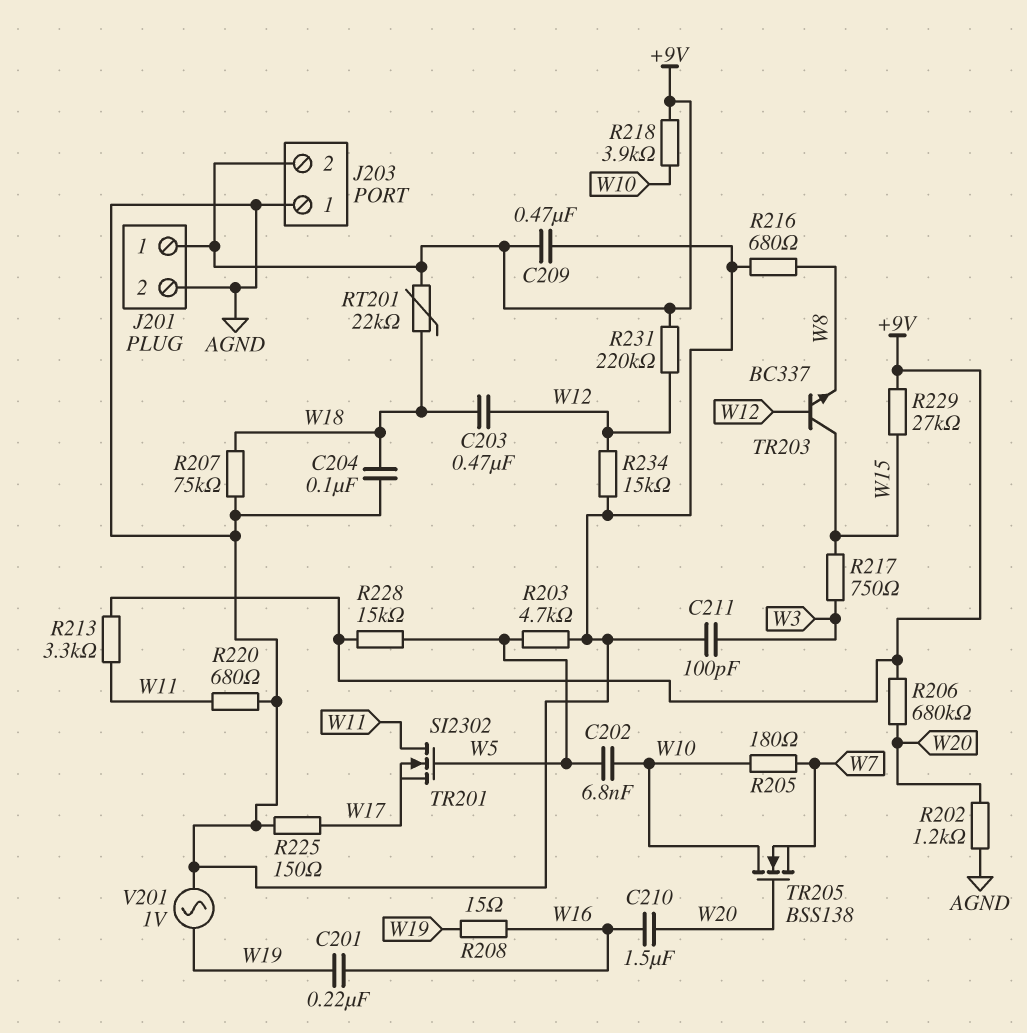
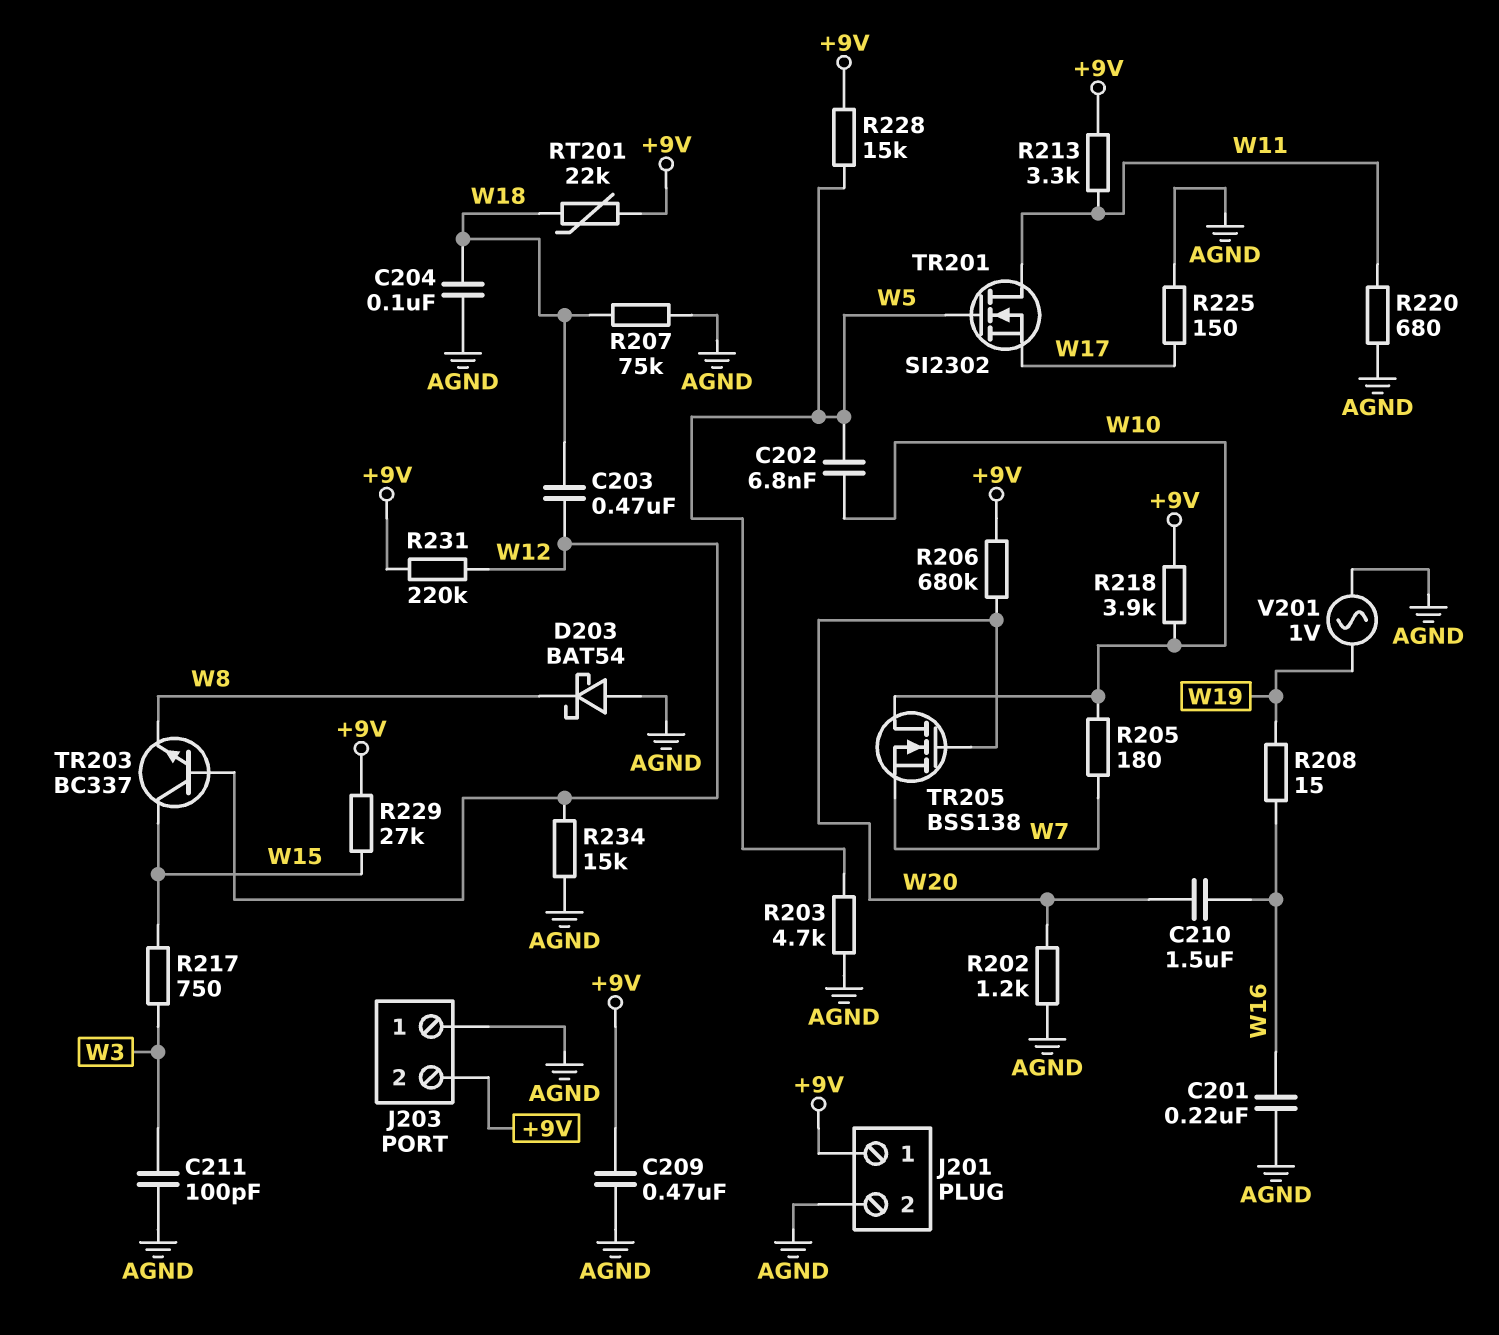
C201: 220nF (W16, W19) -> 220nF (AGND, W16)
D203: none -> schottky BAT54 (A AGND, K W8)
R216: 680 (AGND, W8) -> none

